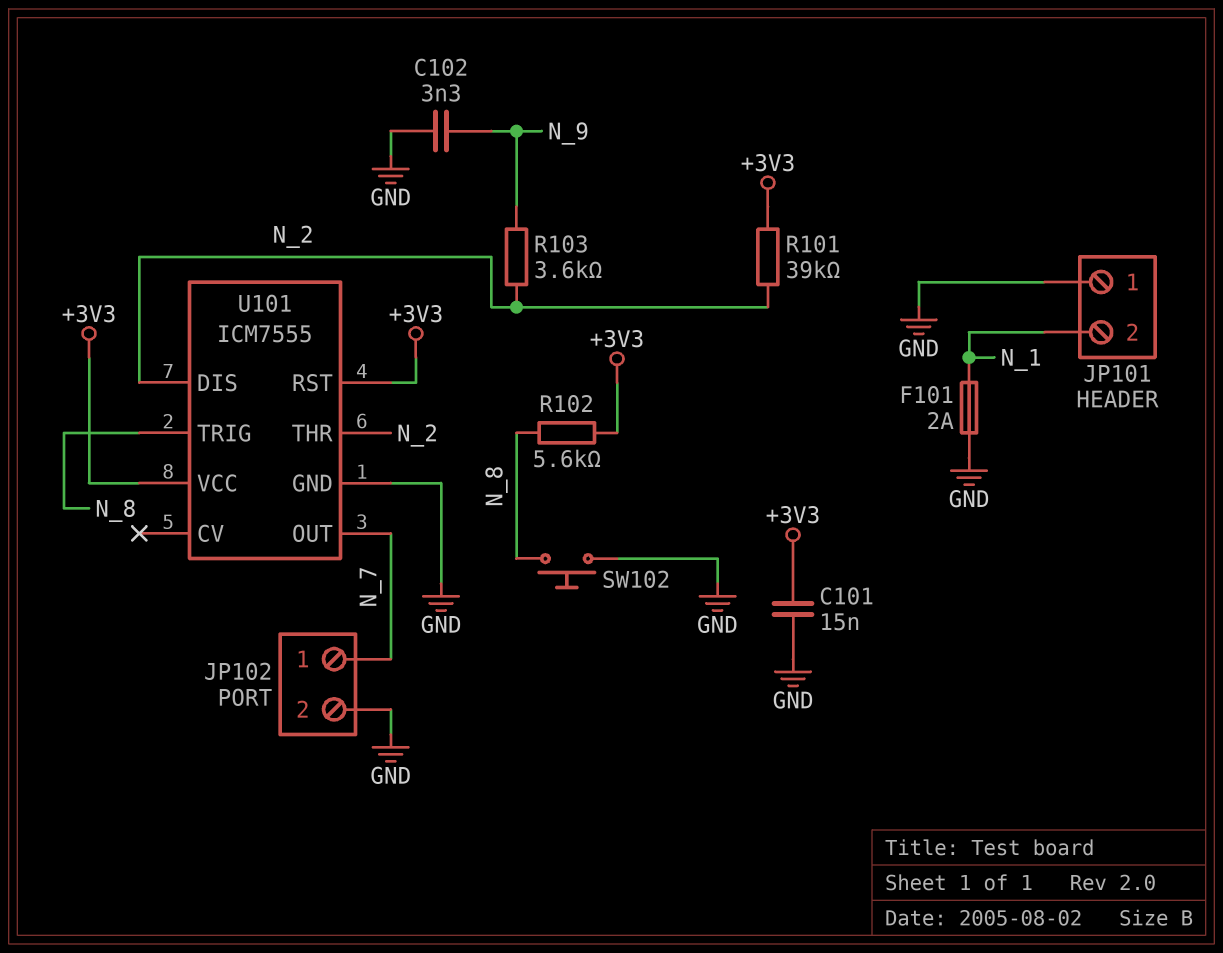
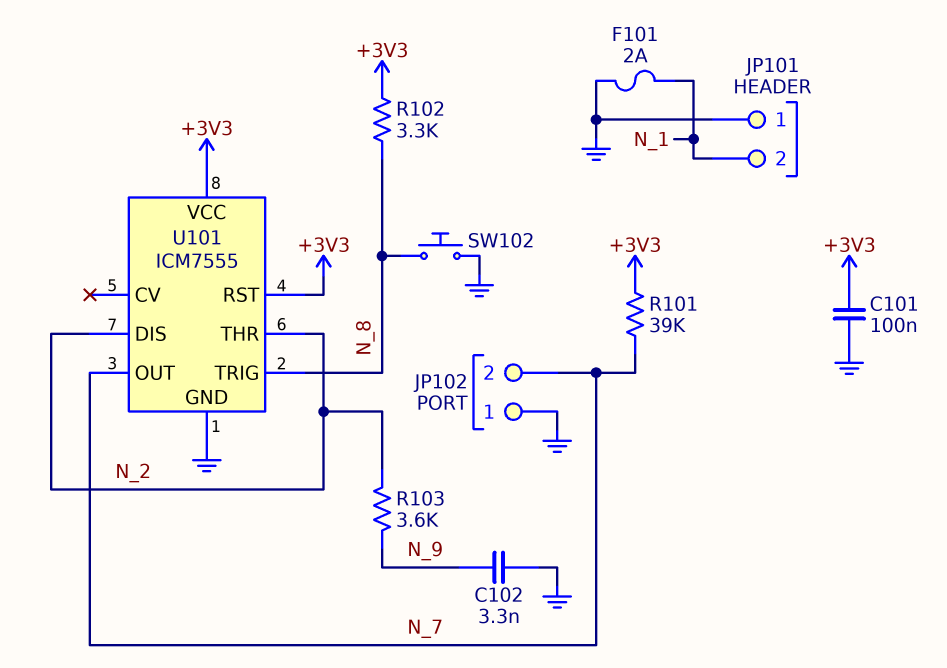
C101: 15nF (+3V3, GND) -> 100nF (+3V3, GND)
JP102 pin 1: N_7 -> GND
JP102 pin 2: GND -> N_7
R101: 39k (+3V3, N_2) -> 39k (+3V3, N_7)
R102: 5.6k (+3V3, N_8) -> 3.3k (+3V3, N_8)

